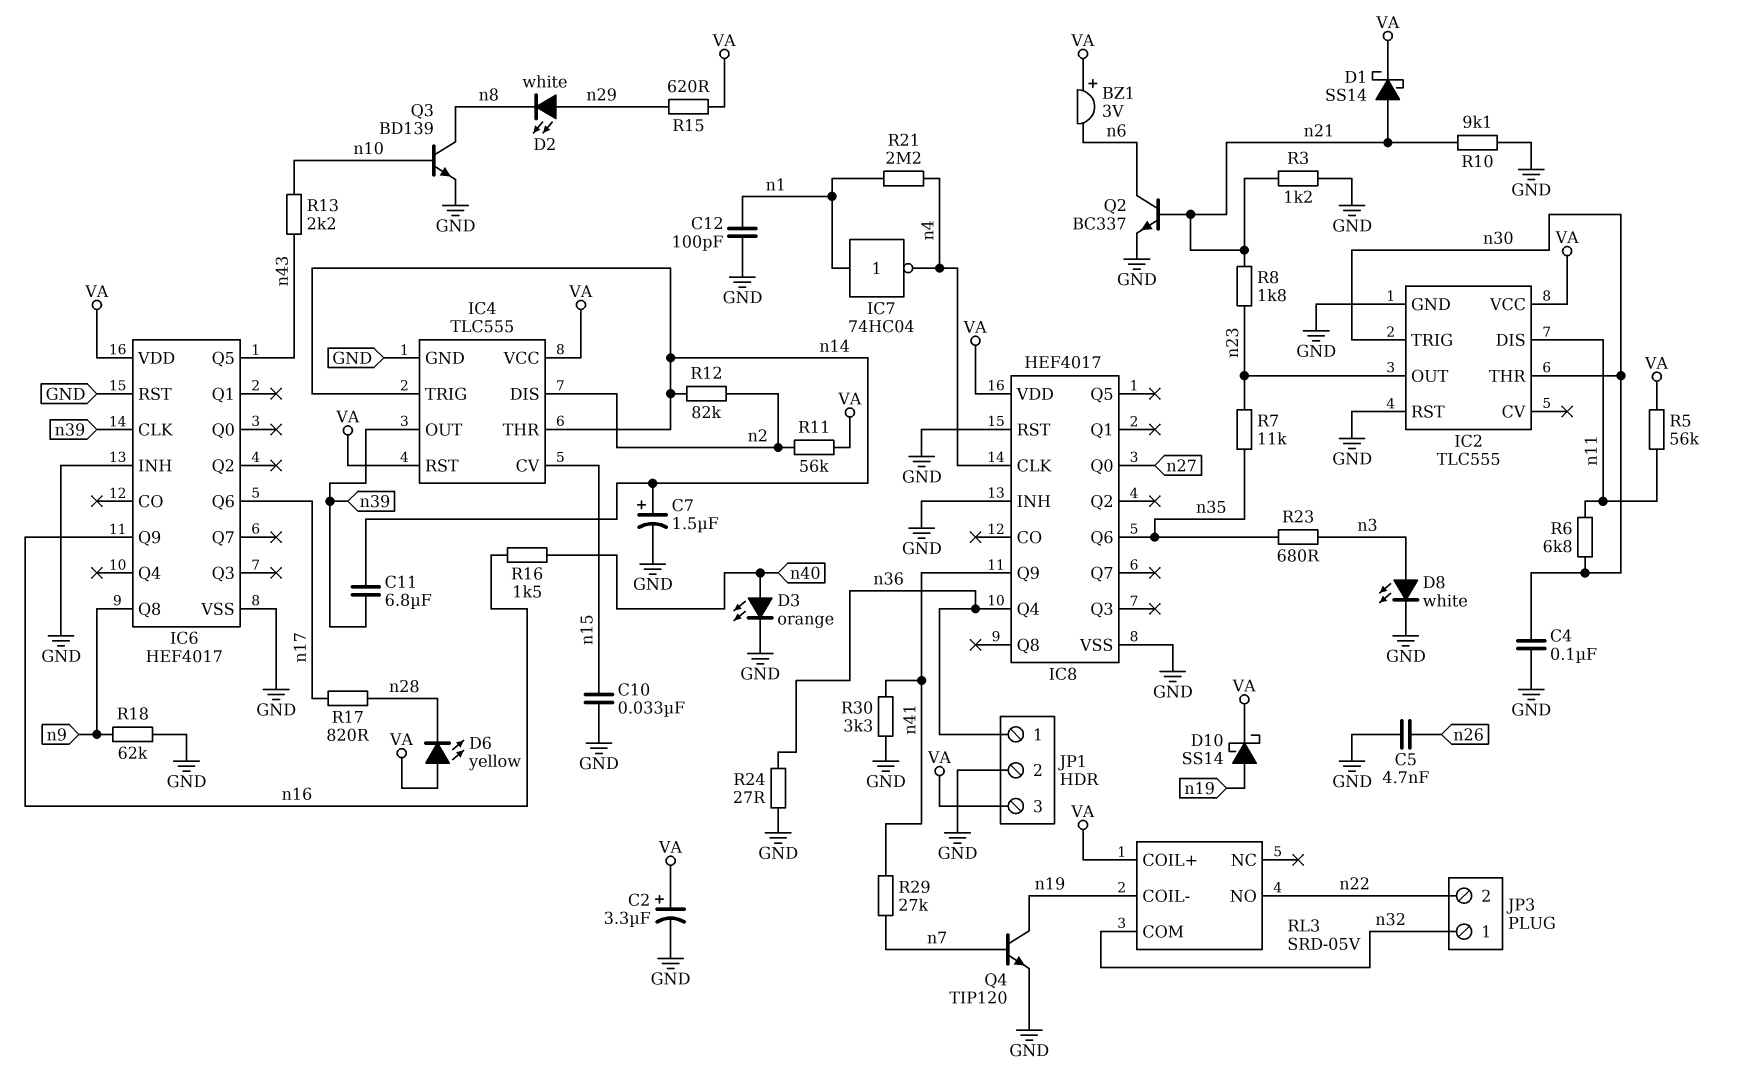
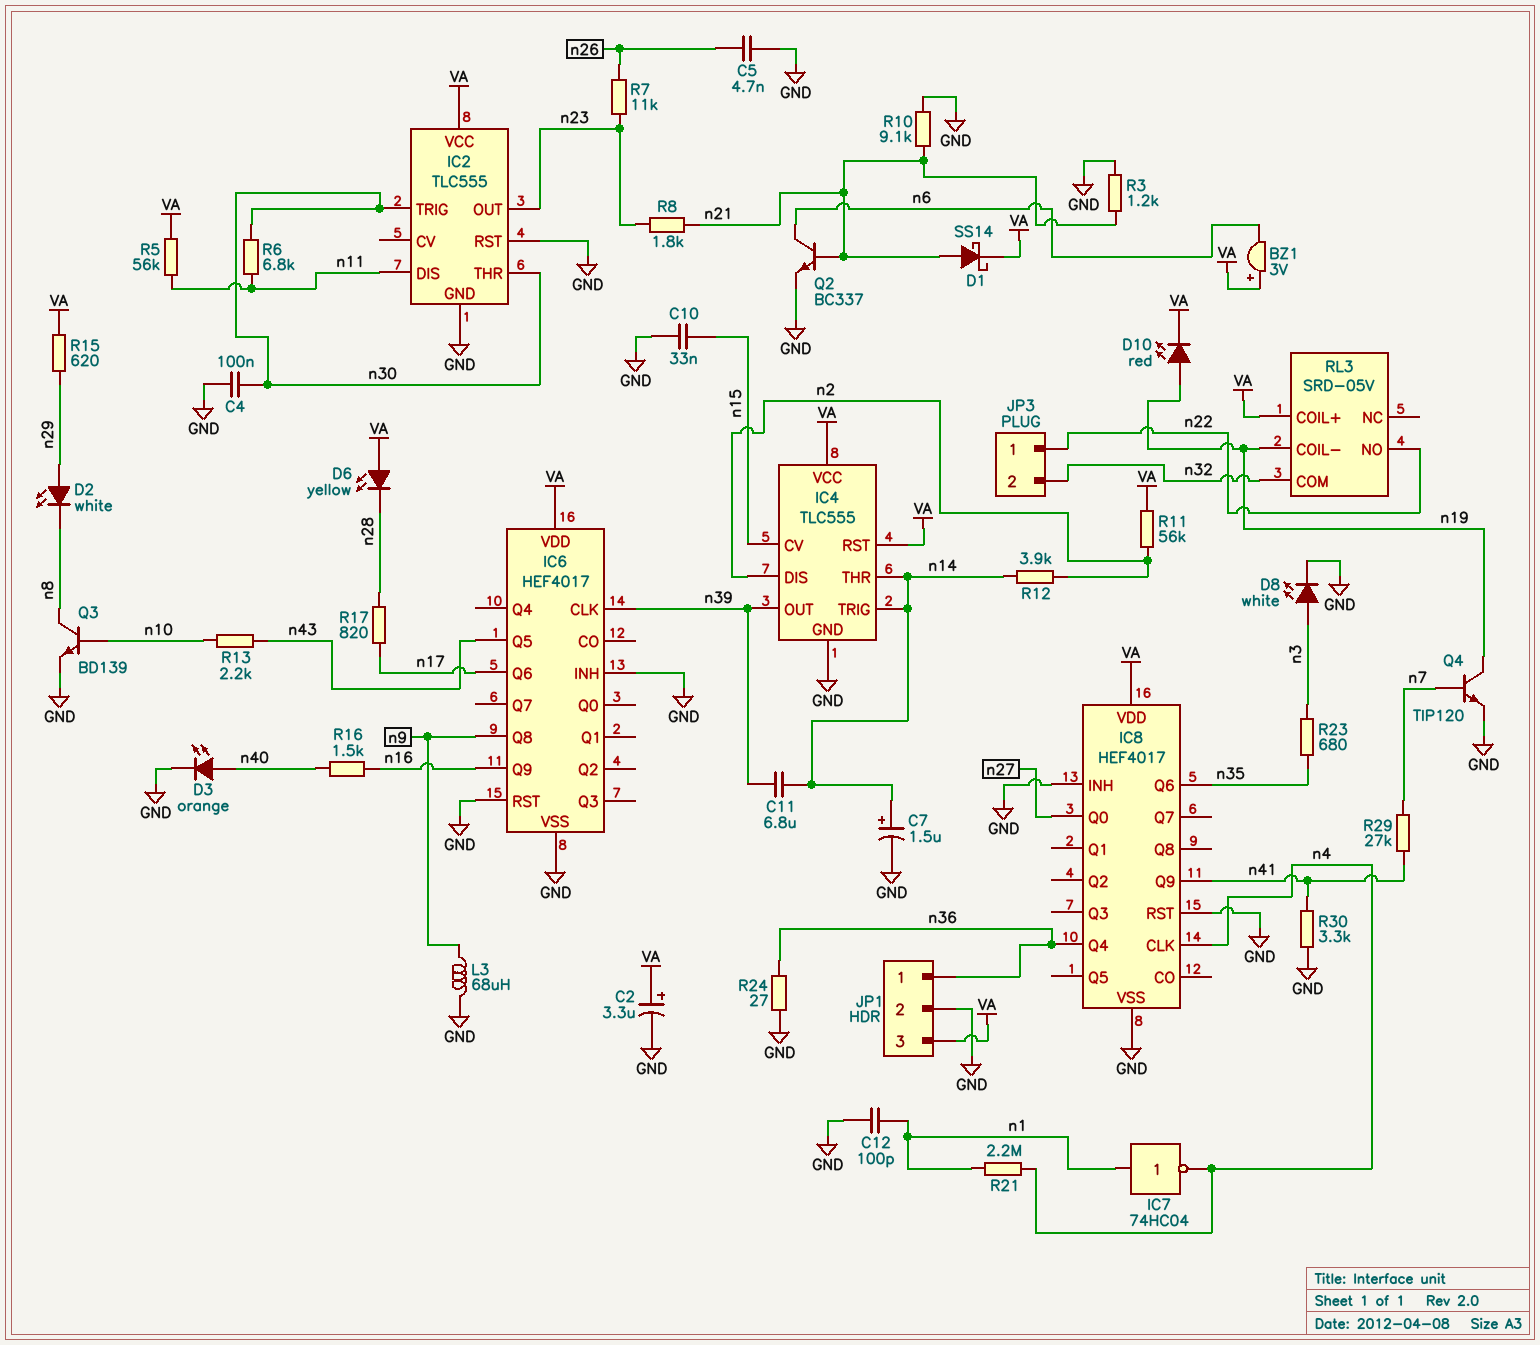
D10: schottky SS14 (A n19, K VA) -> LED red (A n19, K VA)
JP3 pin 1: n32 -> n22
JP3 pin 2: n22 -> n32
L3: none -> 68uH (GND, n9)
R7: 11k (n23, n35) -> 11k (n23, n26)
R12: 82k (n2, n14) -> 3.9k (n2, n14)
R18: 62k (GND, n9) -> none

